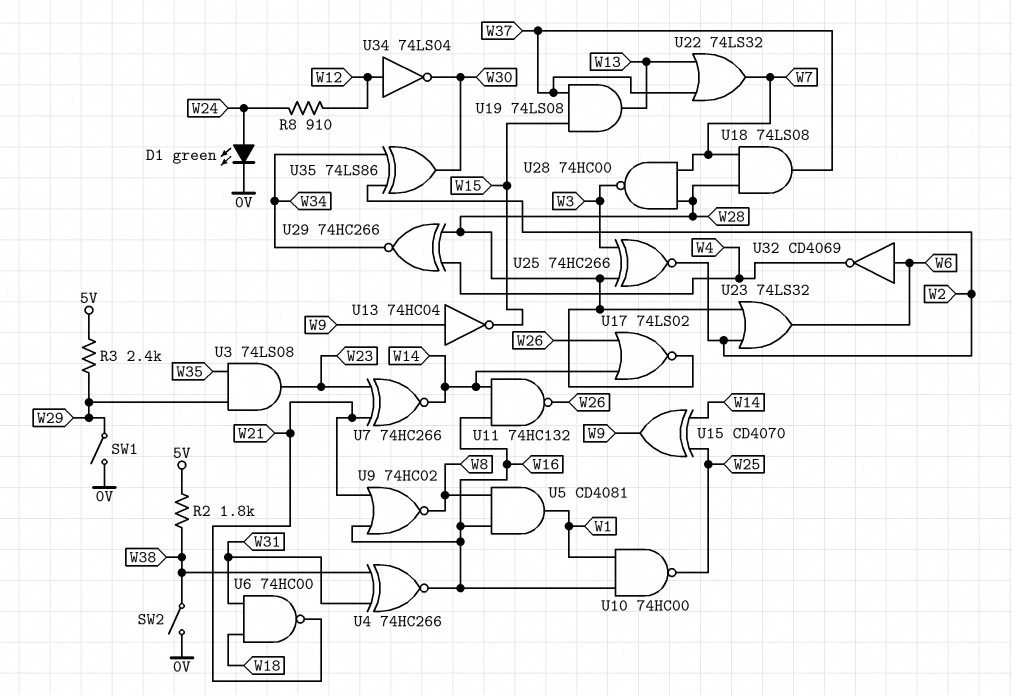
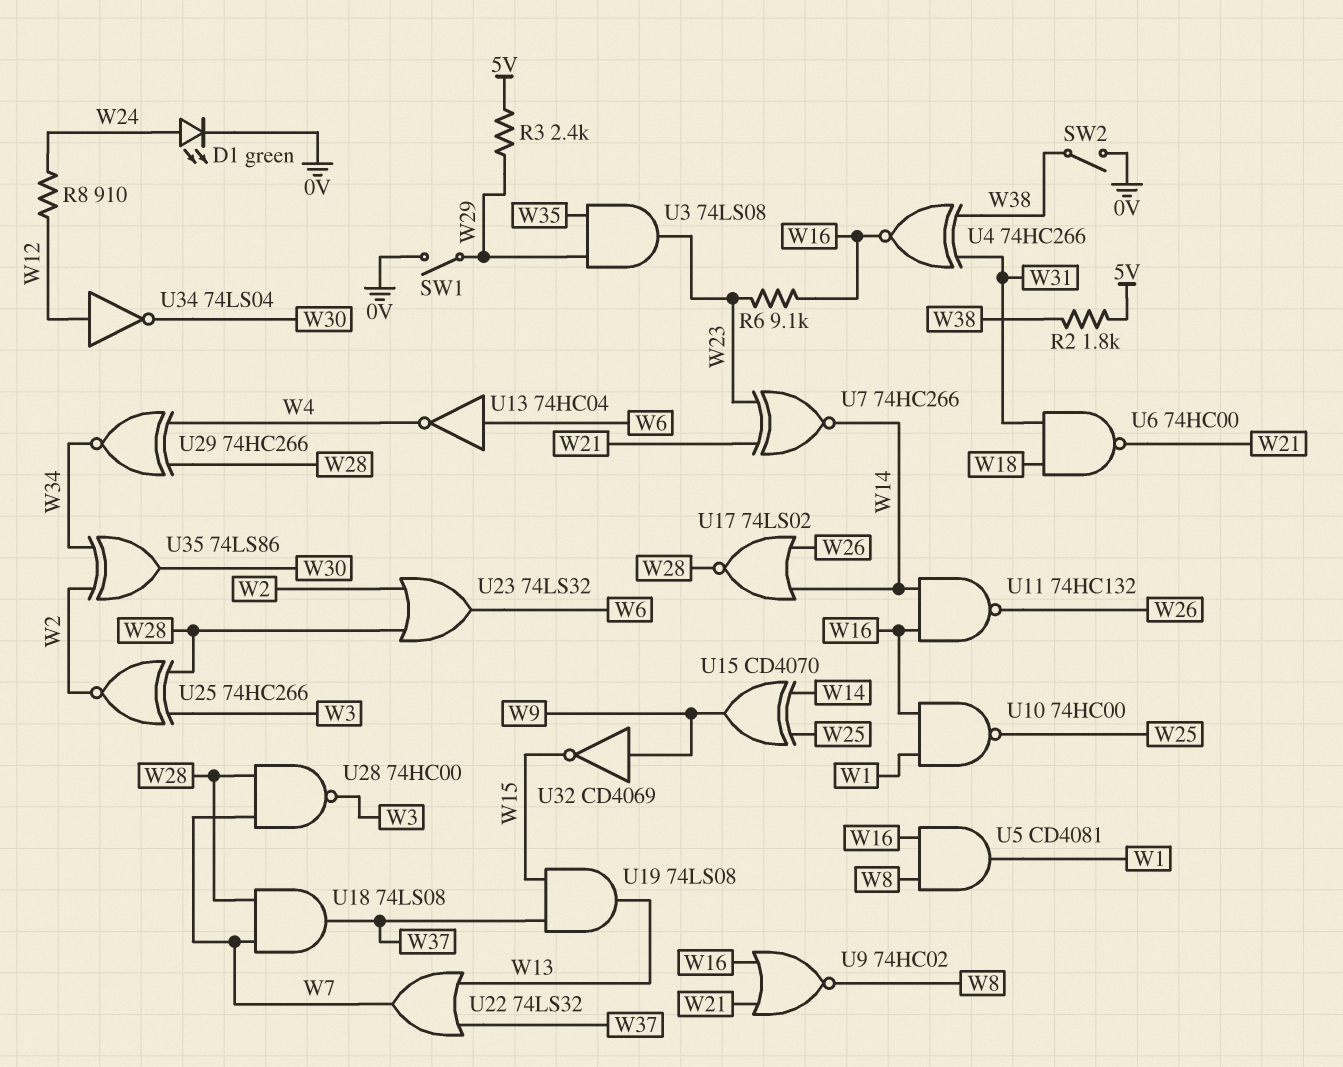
R6: none -> 9.1k (W16, W23)
U13: NOT 74HC04 (in W9, out W15) -> NOT 74HC04 (in W6, out W4)
U32: NOT CD4069 (in W6, out W4) -> NOT CD4069 (in W9, out W15)

